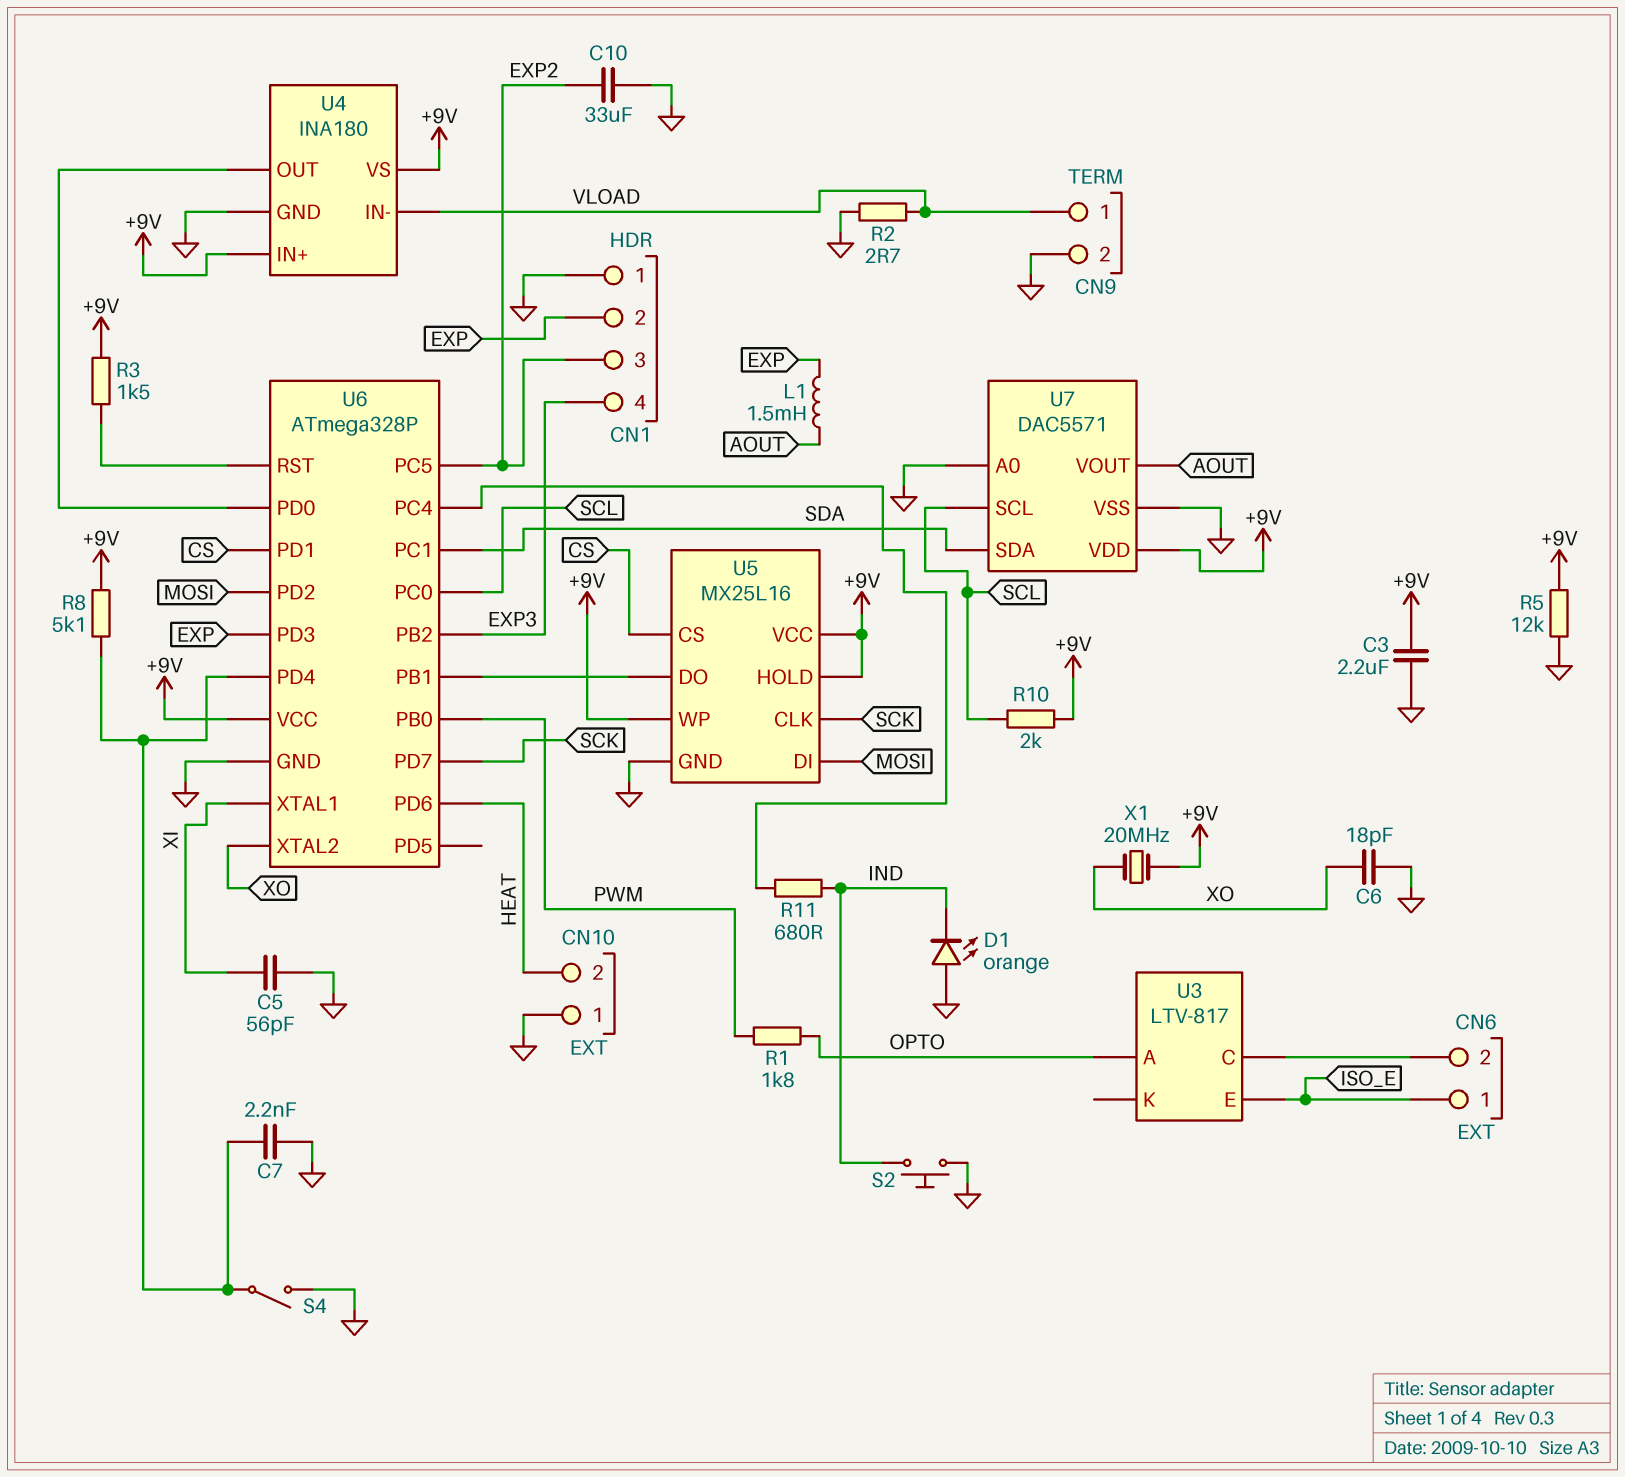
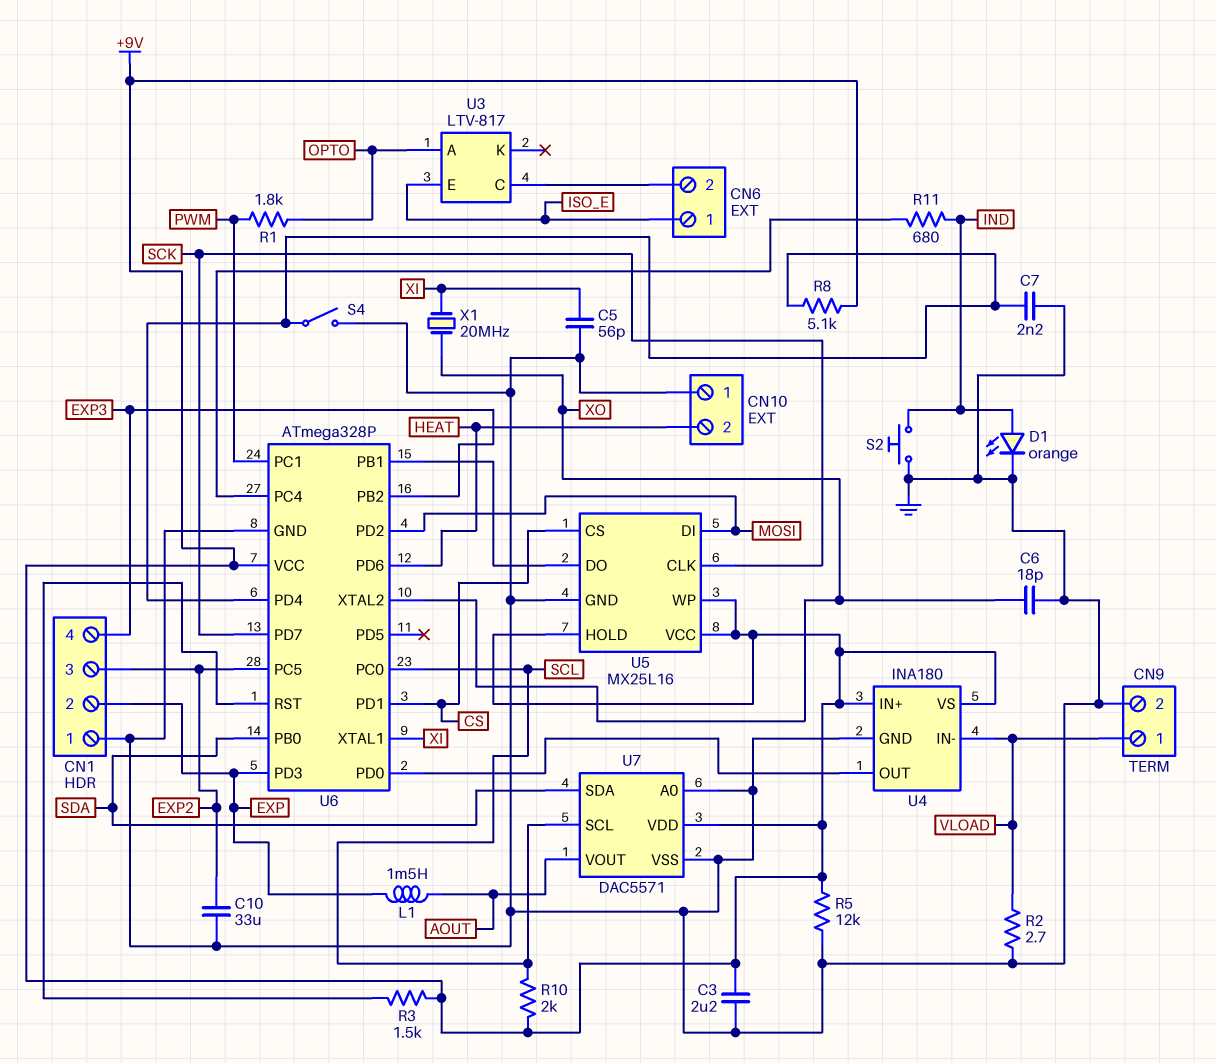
D1: LED orange (A GND, K IND) -> LED orange (A IND, K GND)
U6 pin PB0: PWM -> SDA
U6 pin PC1: SDA -> PWM
X1: 20MHz (+9V, XO) -> 20MHz (XI, XO)

